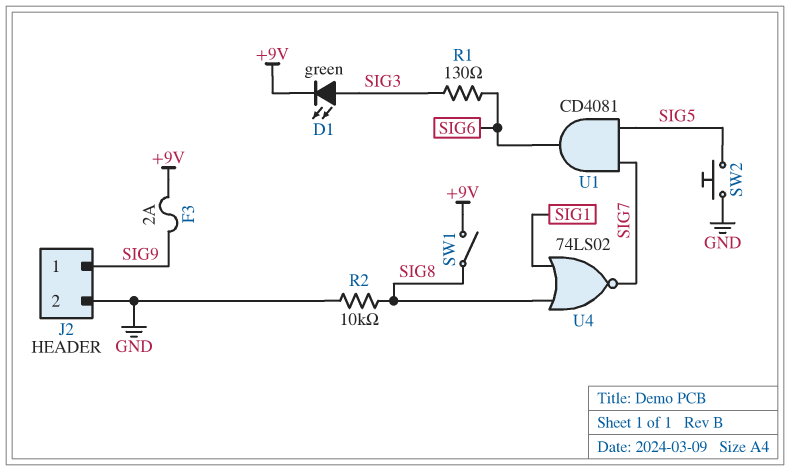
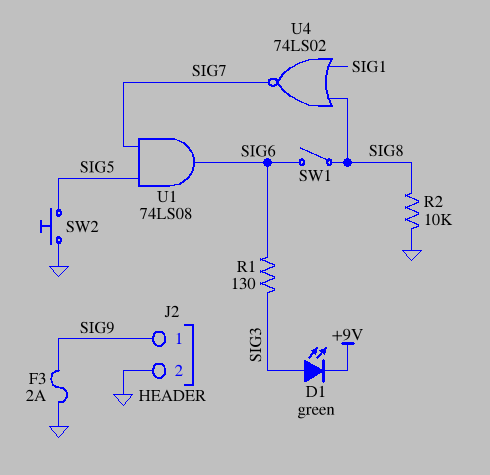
F3: 2A (+9V, SIG9) -> 2A (GND, SIG9)
SW1: switch (+9V, SIG8) -> switch (SIG6, SIG8)
U1: AND CD4081 (in SIG5, in SIG7, out SIG6) -> AND 74LS08 (in SIG5, in SIG7, out SIG6)

